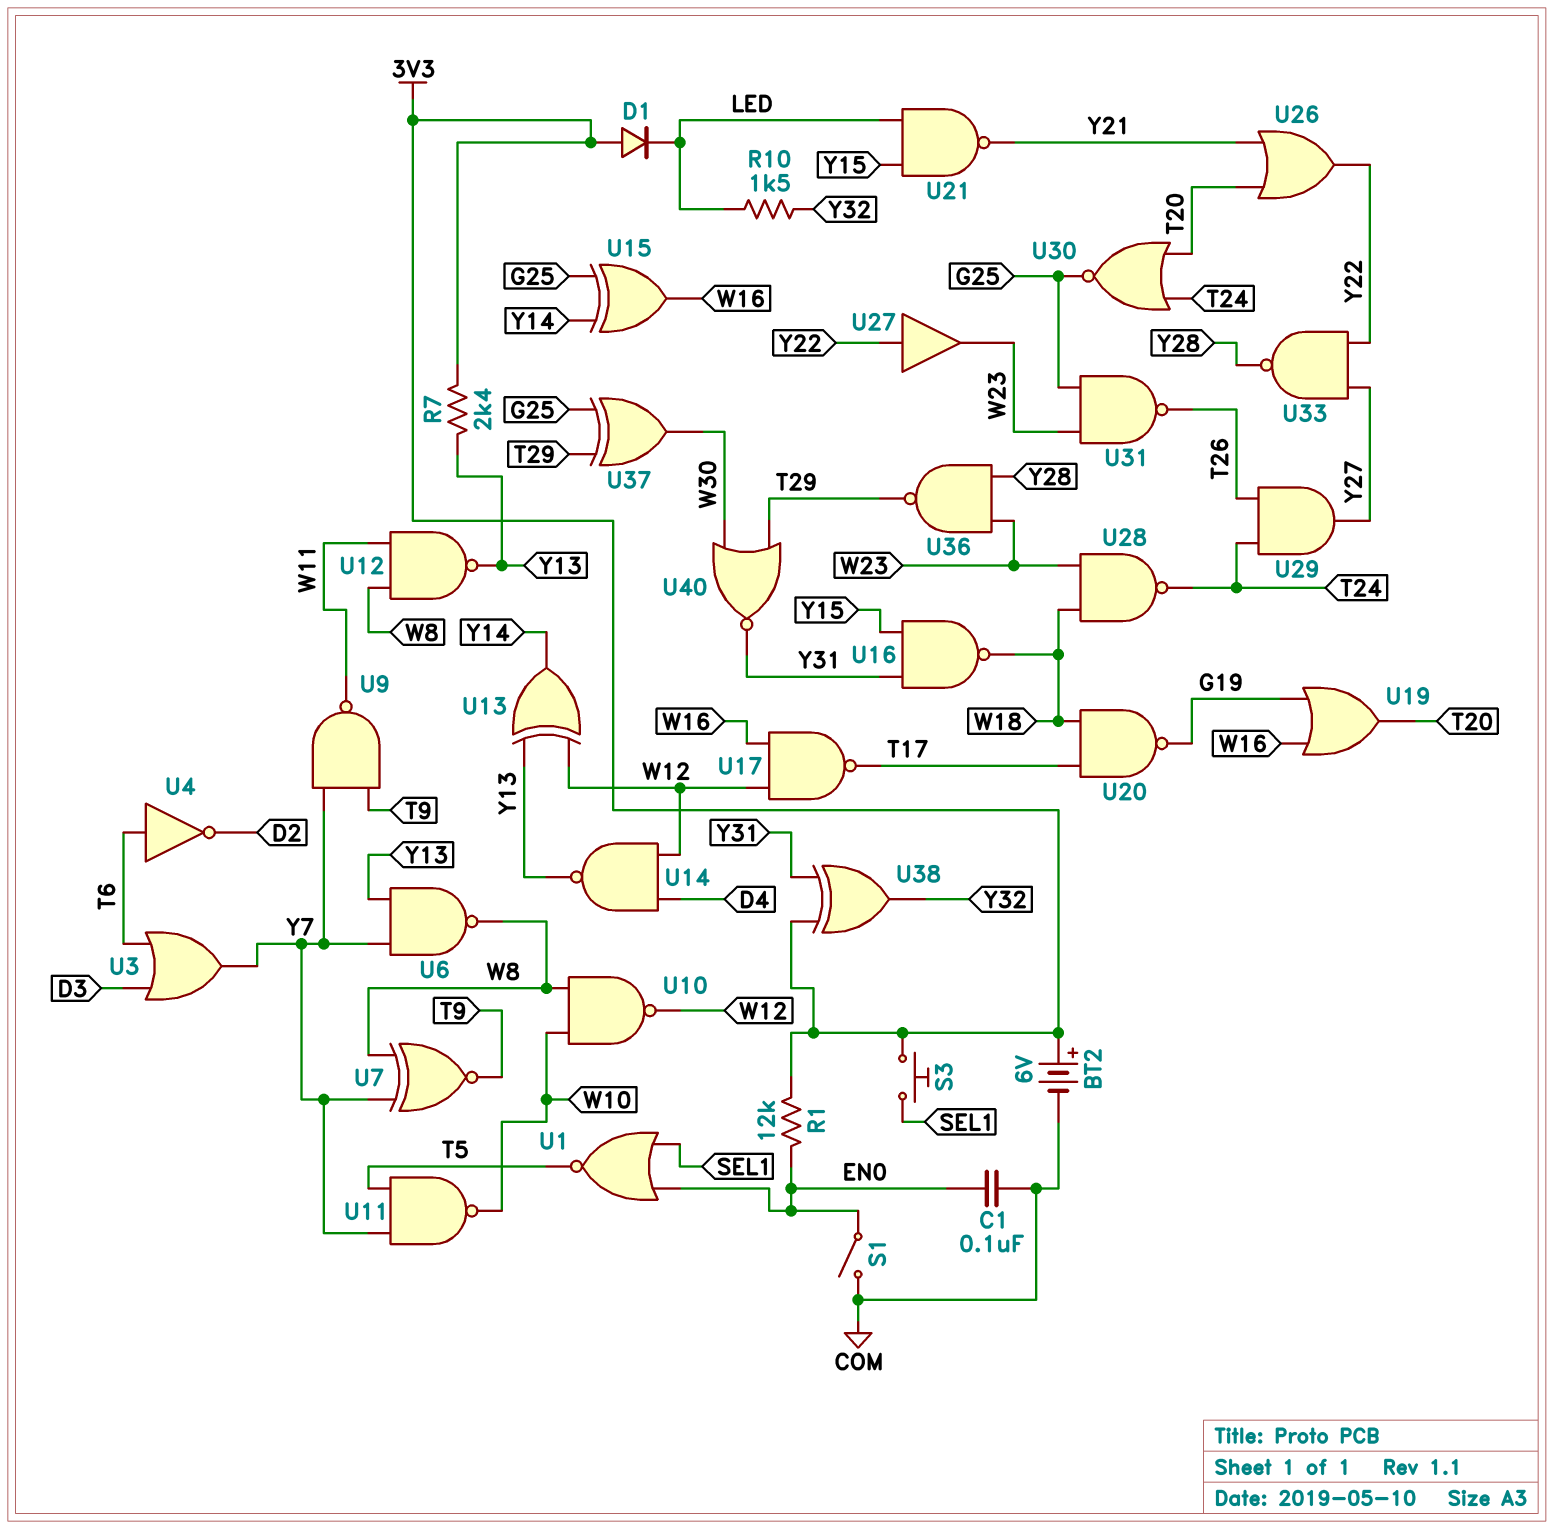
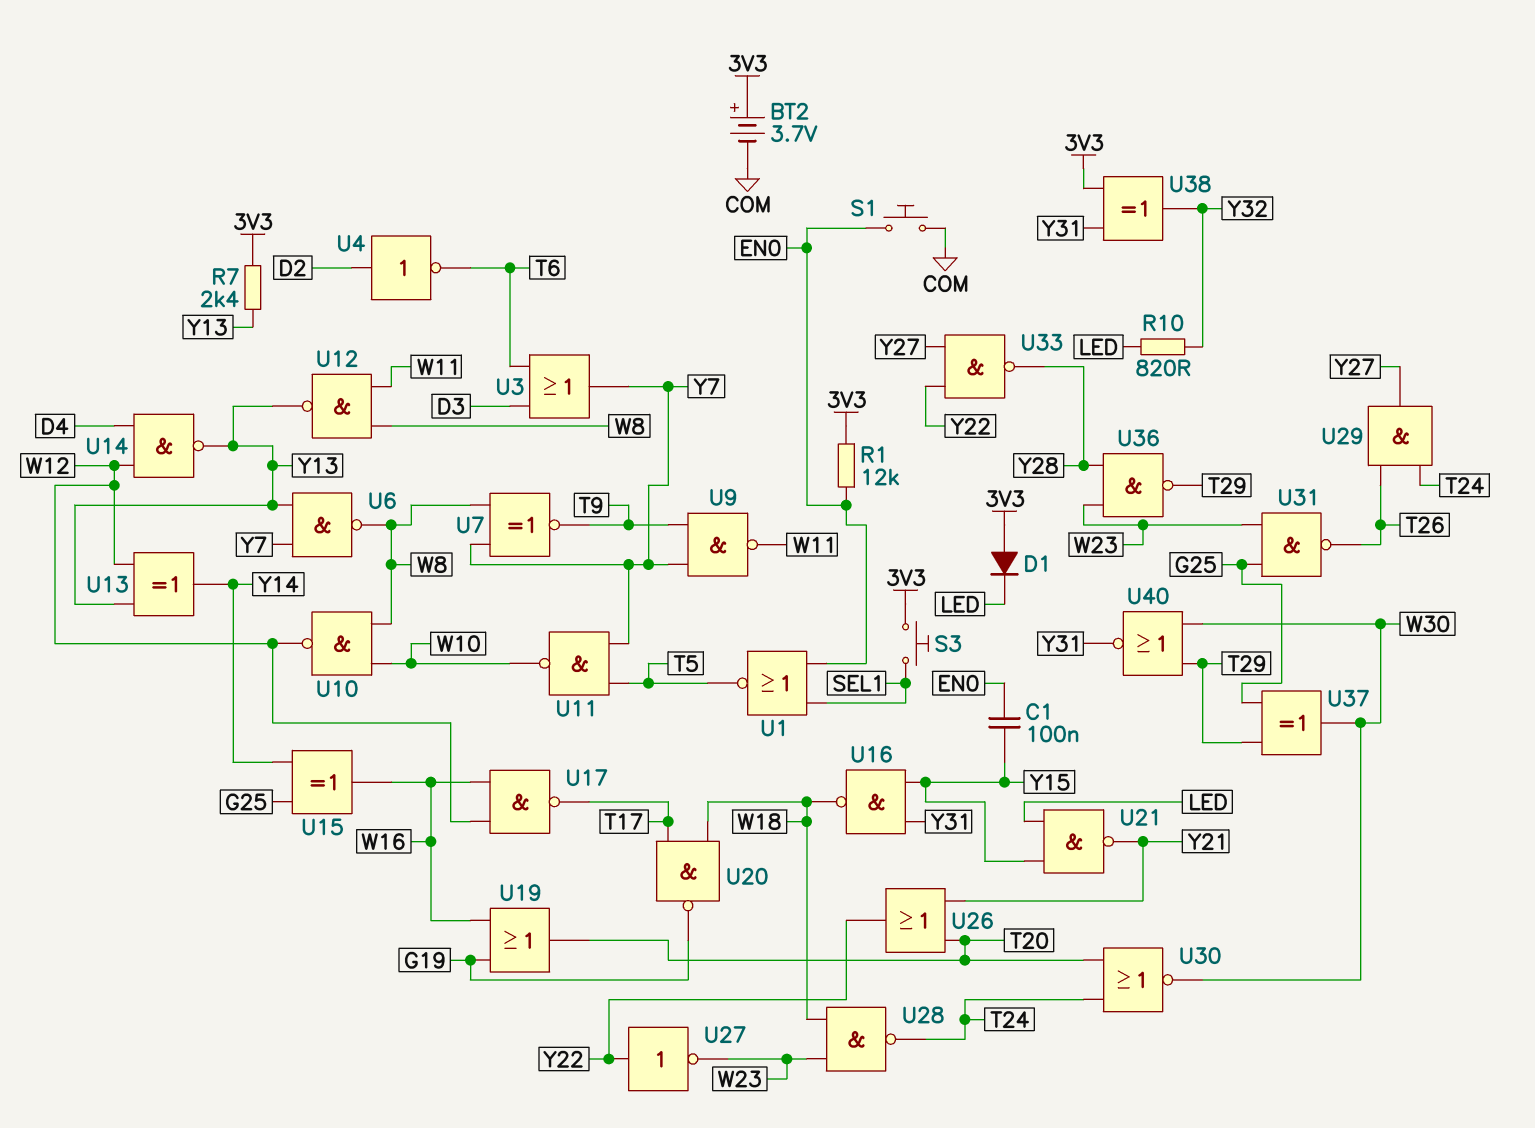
BT2: 6V (plus 3V3, minus COM) -> 3.7V (plus 3V3, minus COM)
C1: 100nF (COM, EN0) -> 100nF (EN0, Y15)
R10: 1.5k (LED, Y32) -> 820 (LED, Y32)
S1: switch (COM, EN0) -> button (COM, EN0)
U4: NOT (in T6, out D2) -> NOT (in D2, out T6)
U27: buffer (in Y22, out W23) -> NOT (in Y22, out W23)
U30: NOR (in T20, in T24, out G25) -> NOR (in T20, in T24, out W30)

